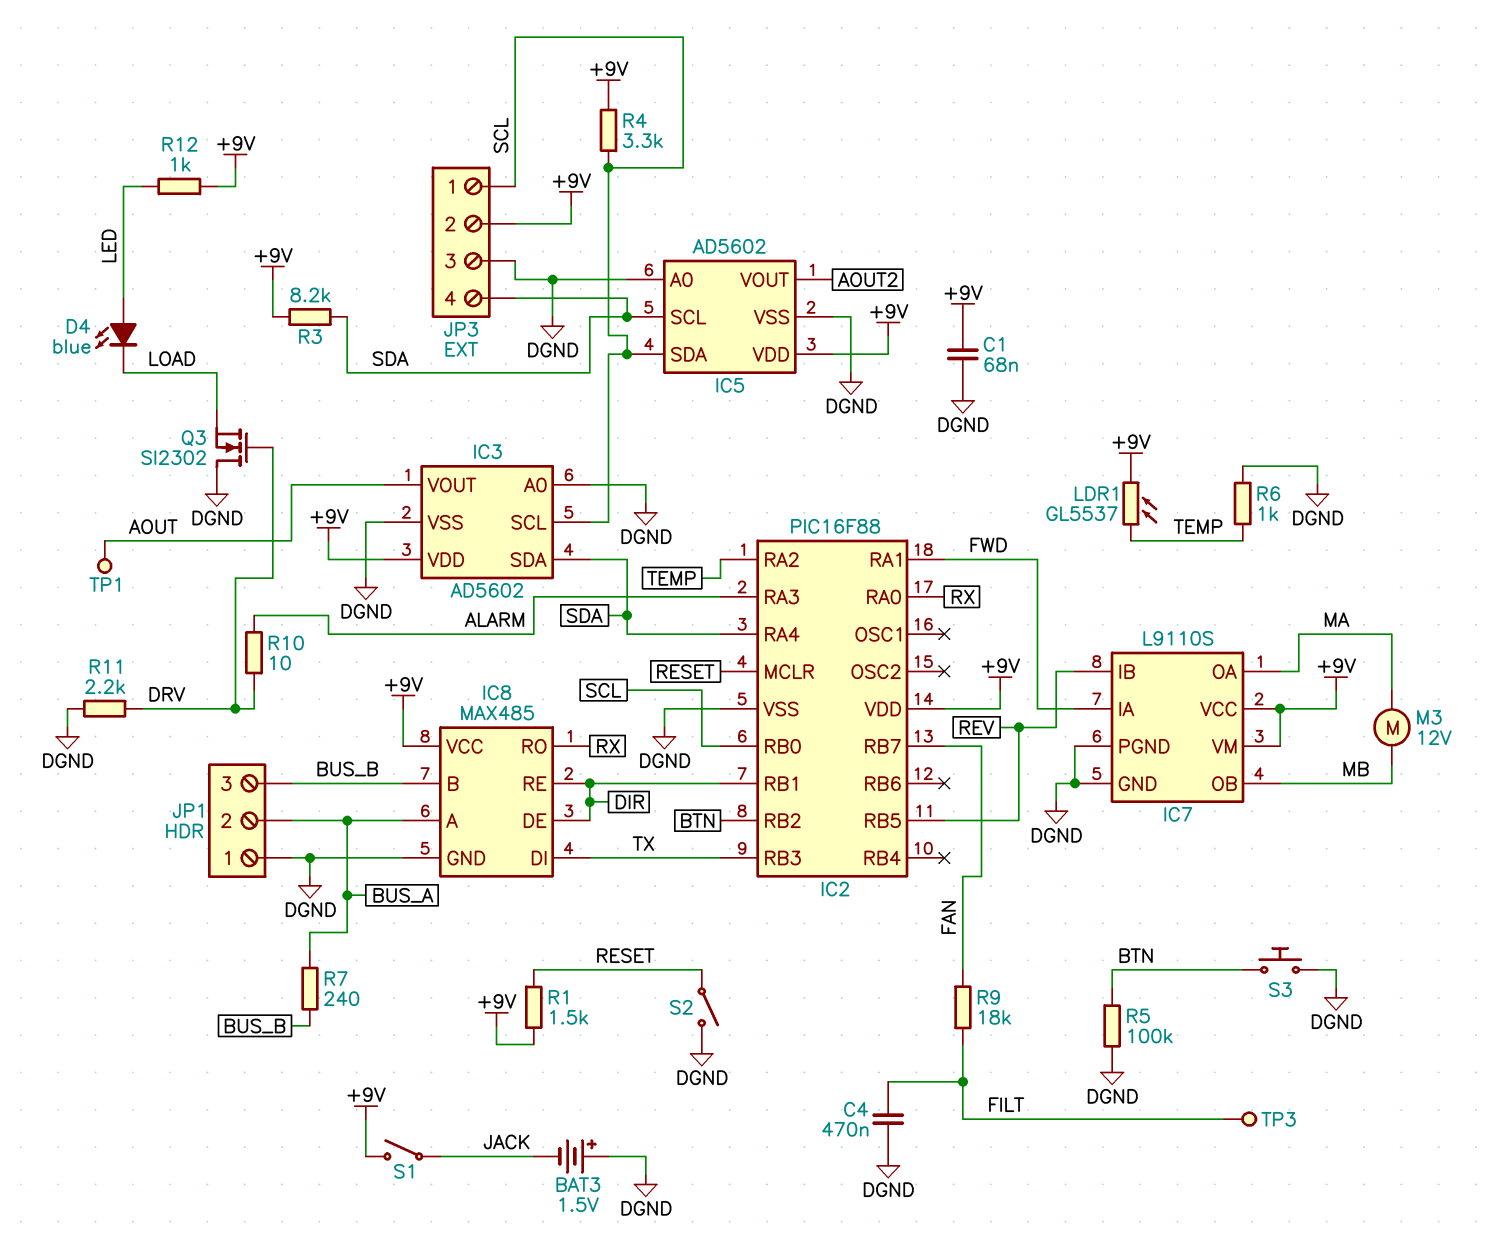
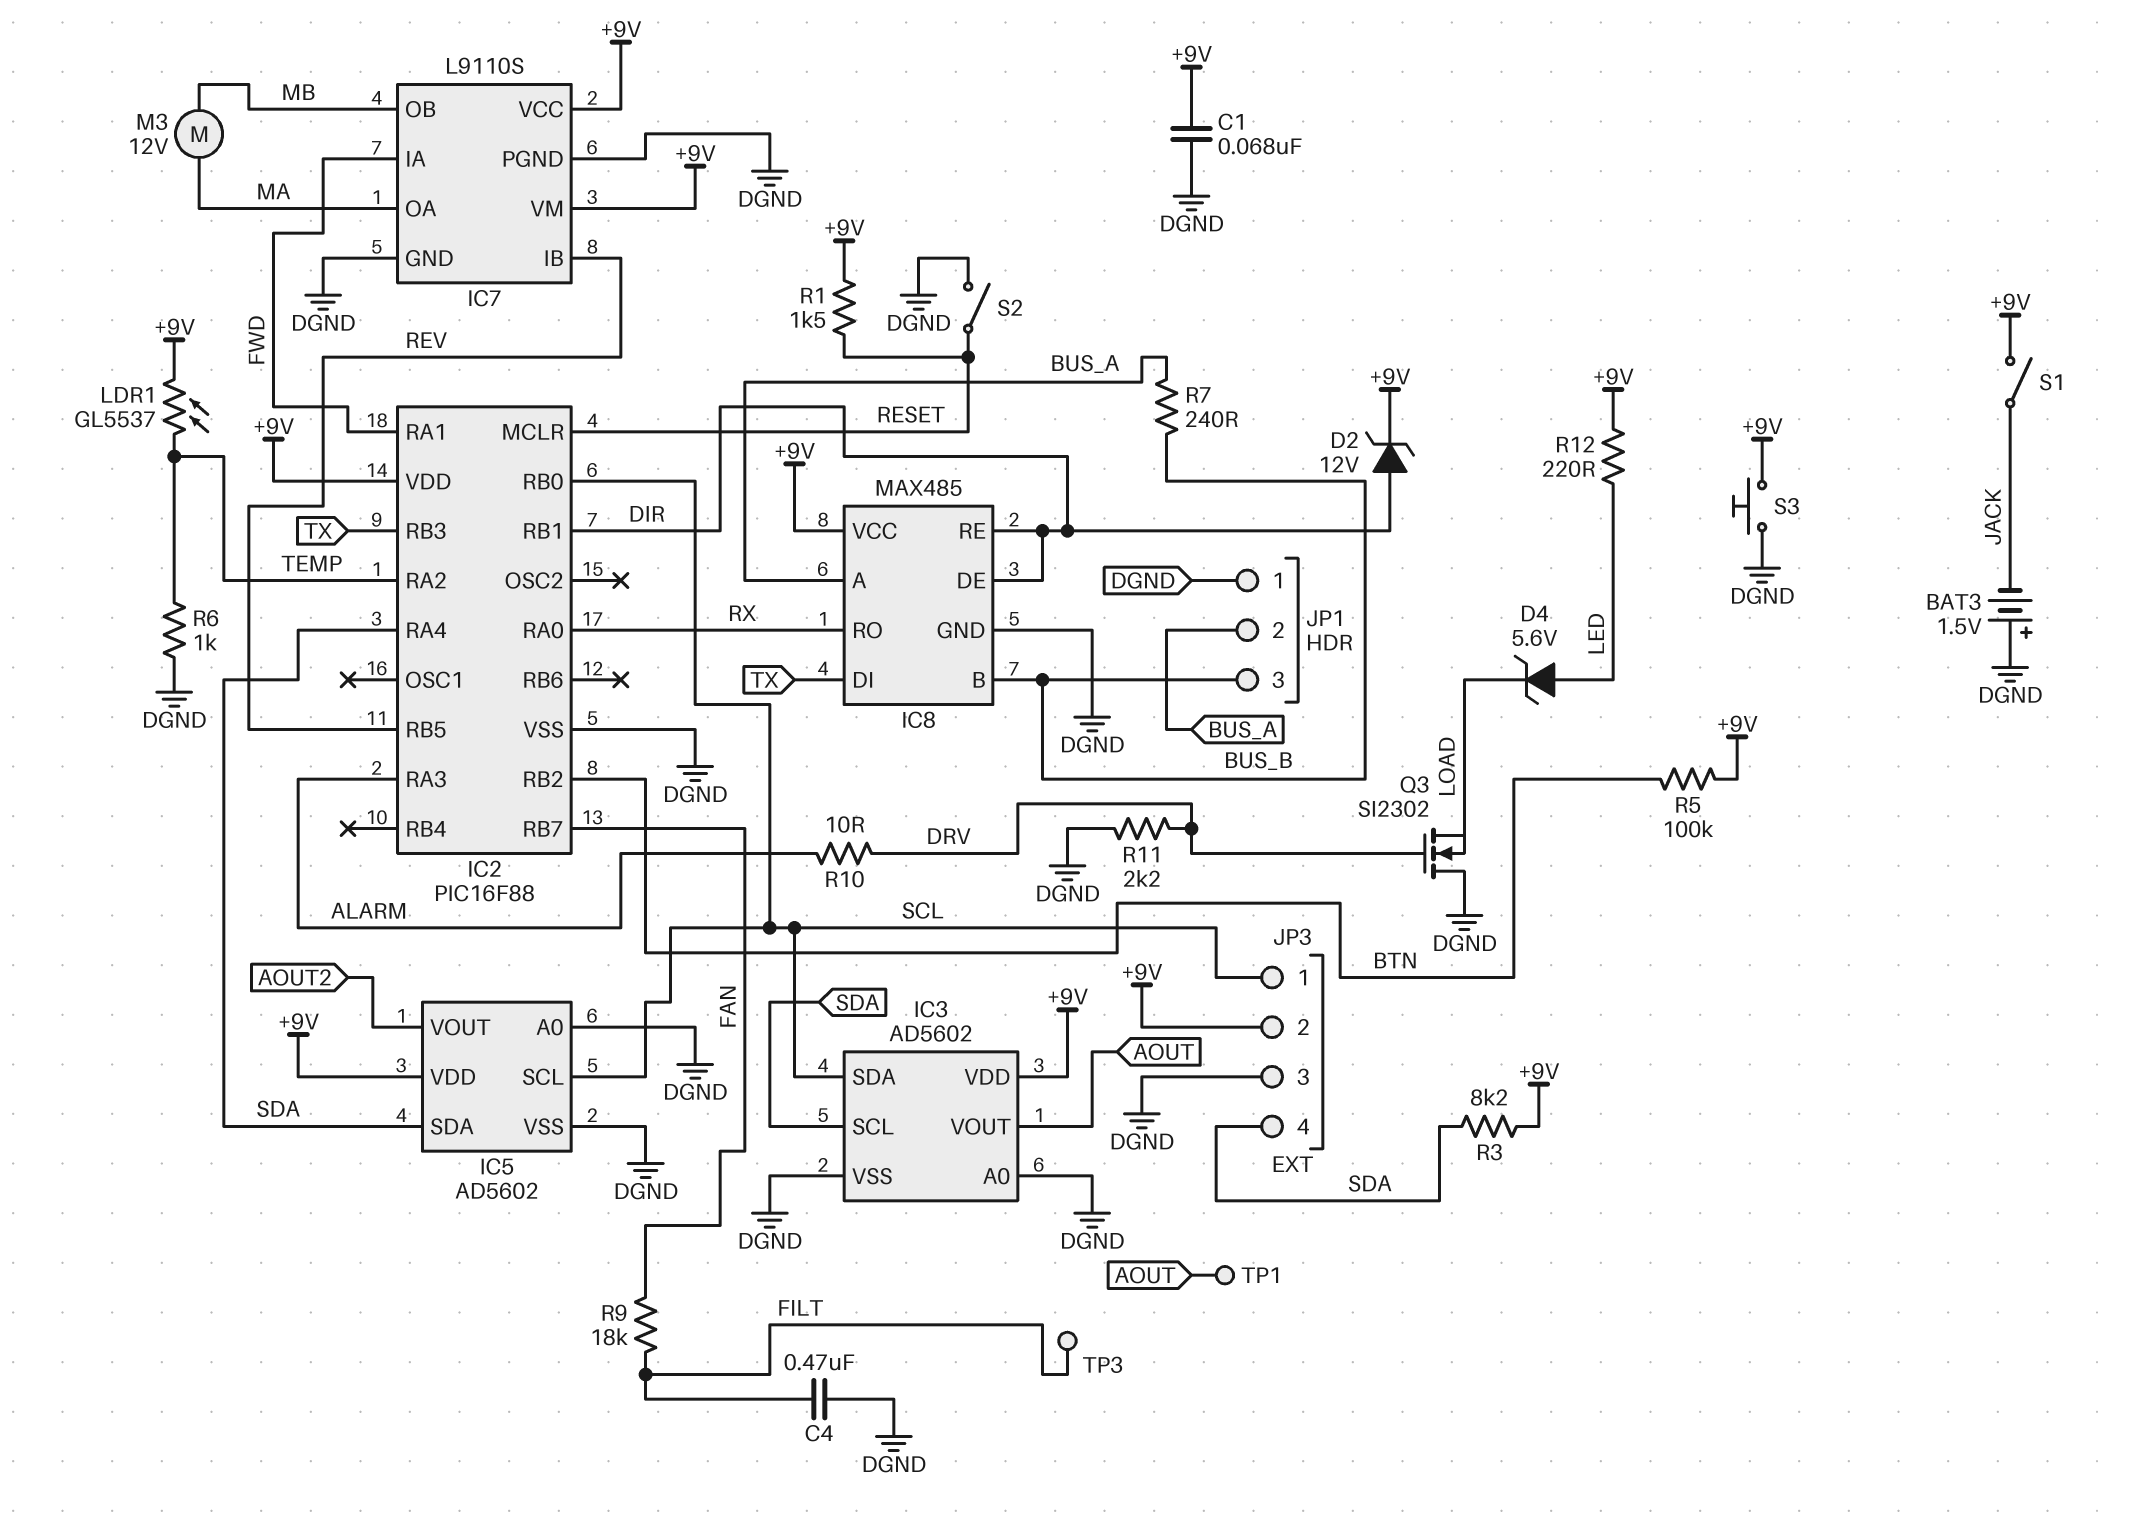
D2: none -> zener 12V (A DIR, K +9V)
D4: LED blue (A LED, K LOAD) -> zener 5.6V (A LED, K LOAD)
IC3 pin SCL: SCL -> SDA
IC3 pin SDA: SDA -> SCL
IC5 pin SCL: SDA -> SCL
IC5 pin SDA: SCL -> SDA
R4: 3.3k (+9V, SCL) -> none
R5: 100k (BTN, DGND) -> 100k (+9V, BTN)
R12: 1k (+9V, LED) -> 220 (+9V, LED)
S3: button (BTN, DGND) -> button (+9V, DGND)

